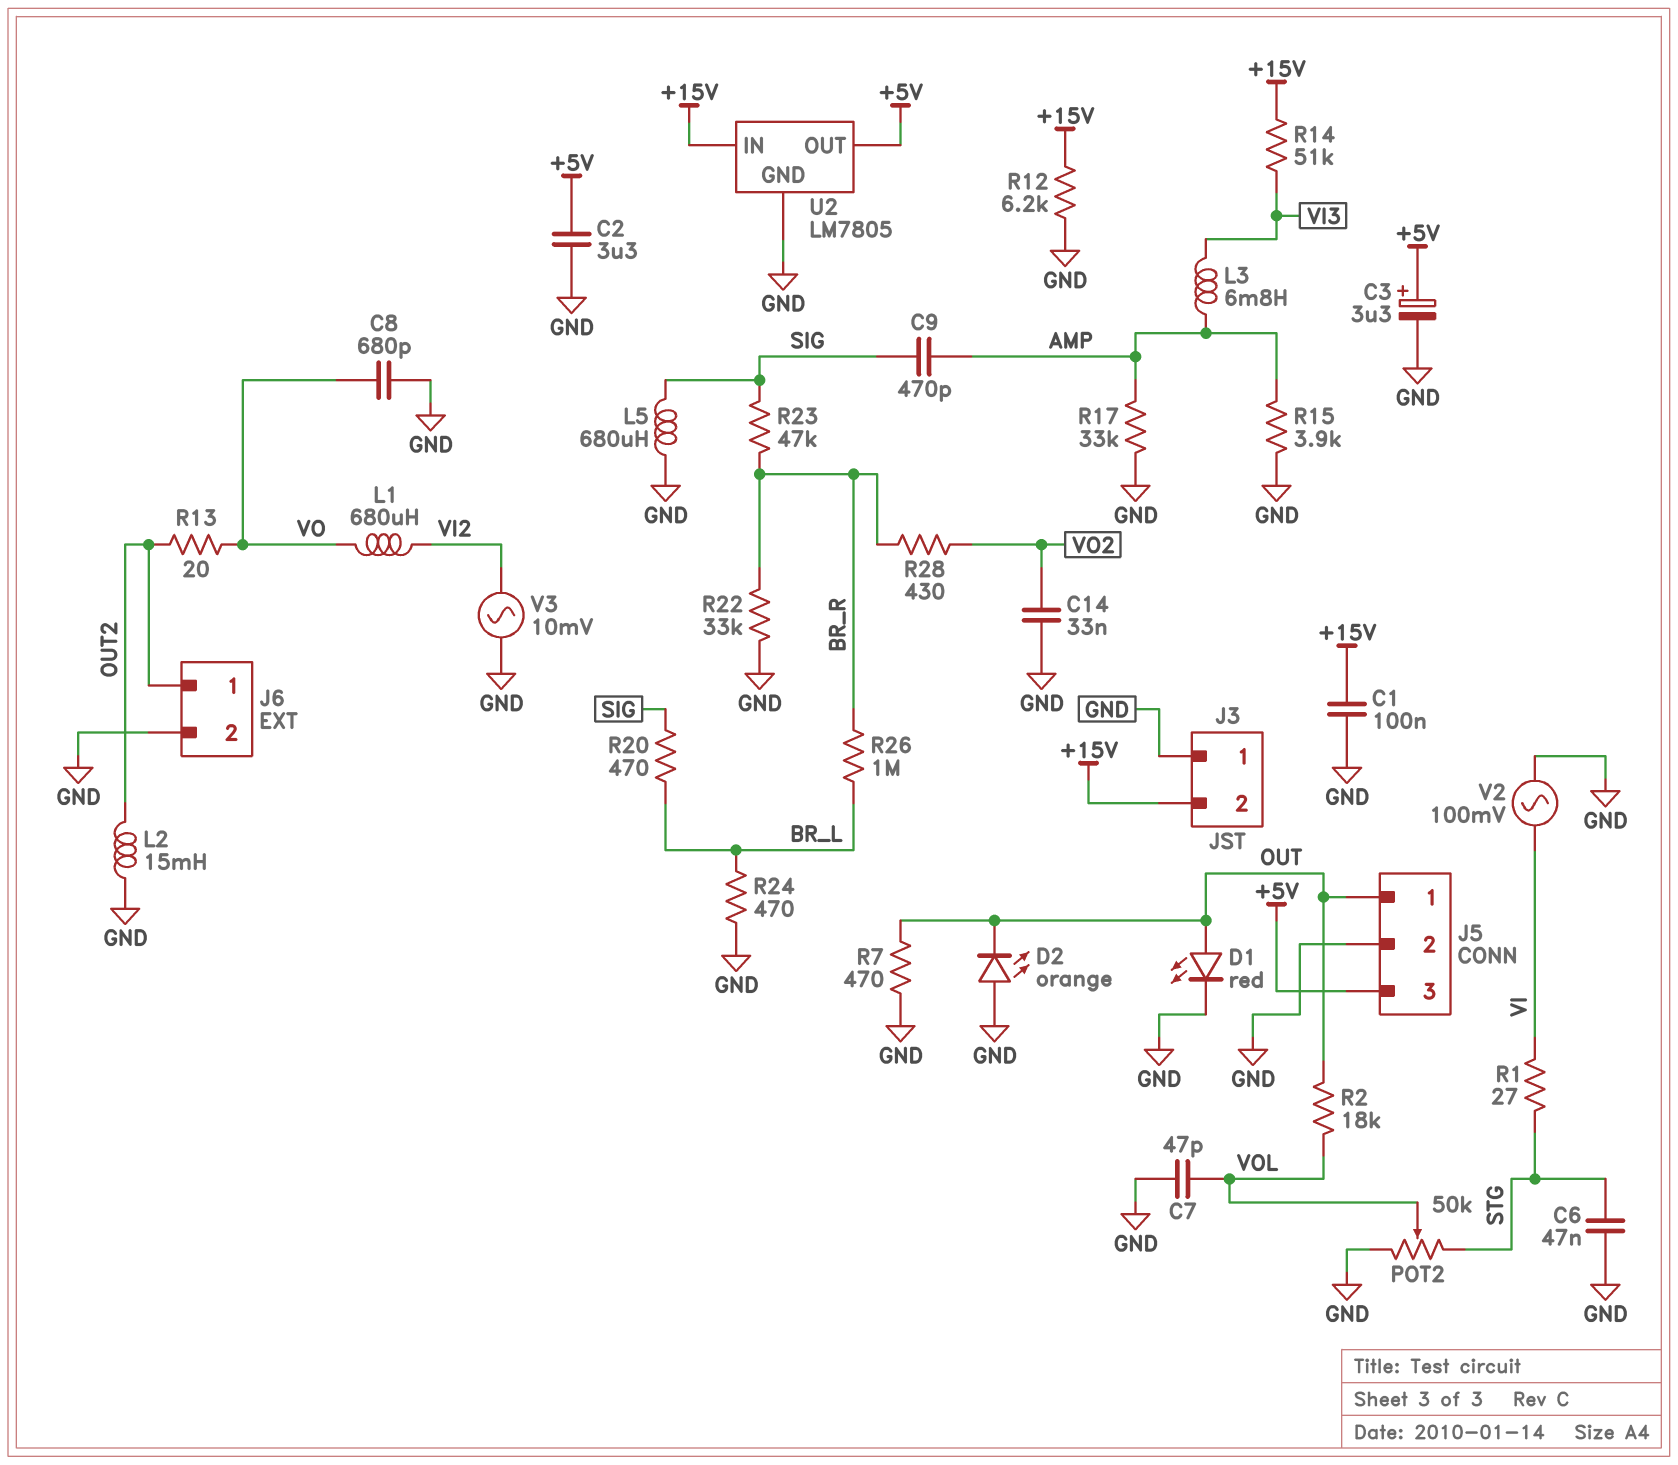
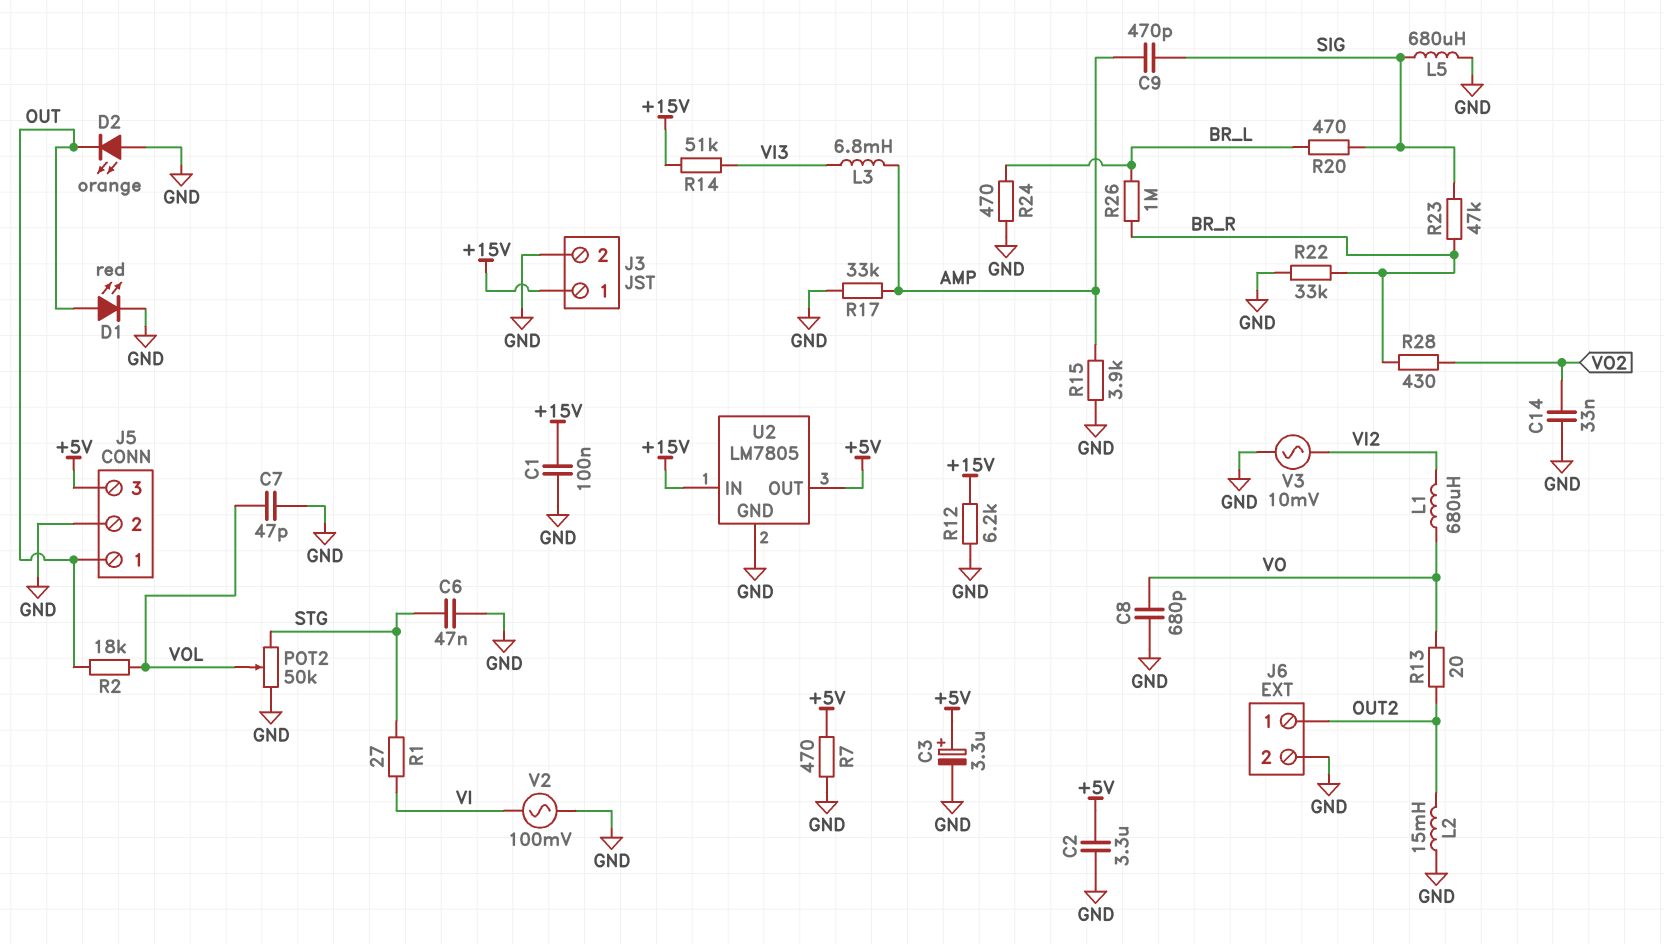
J3 pin 1: GND -> +15V
J3 pin 2: +15V -> GND
R7: 470 (GND, OUT) -> 470 (+5V, GND)

